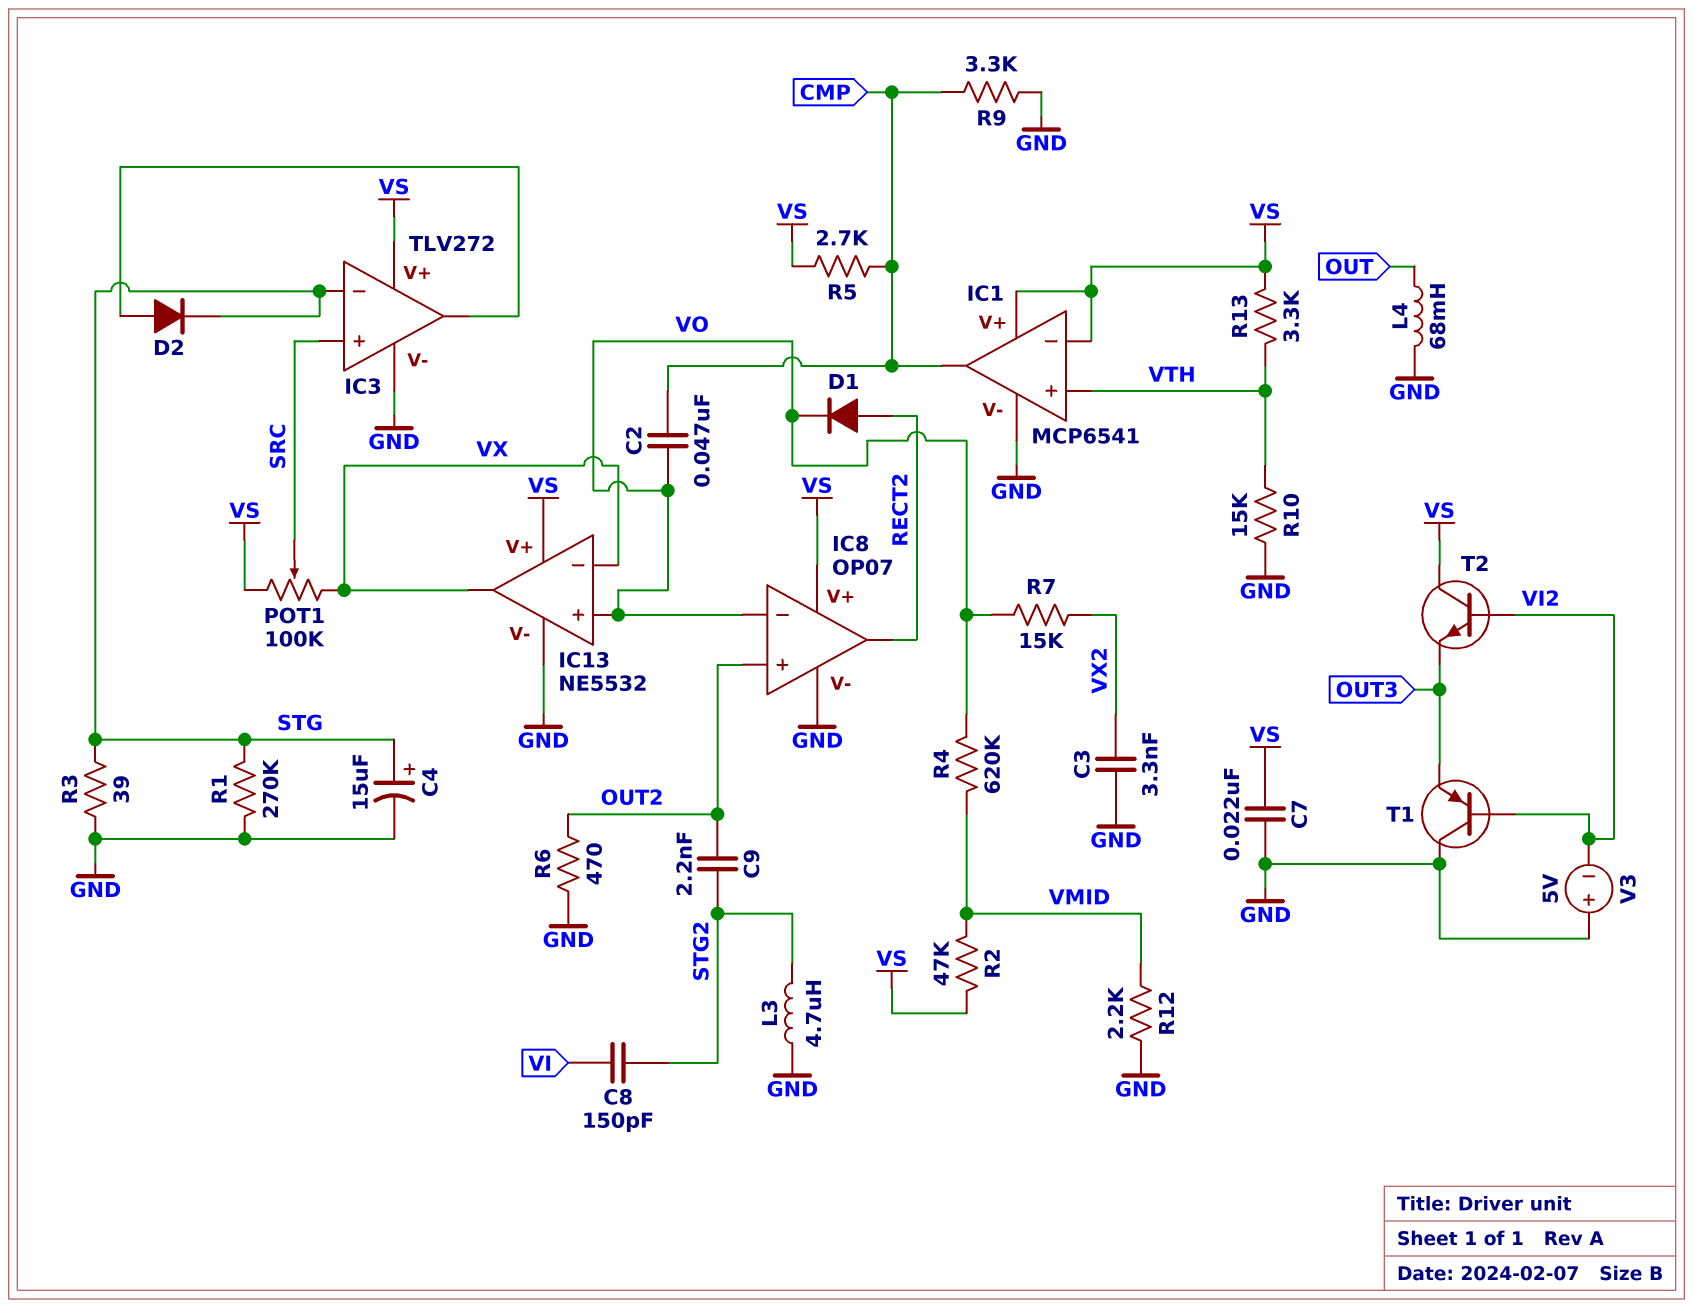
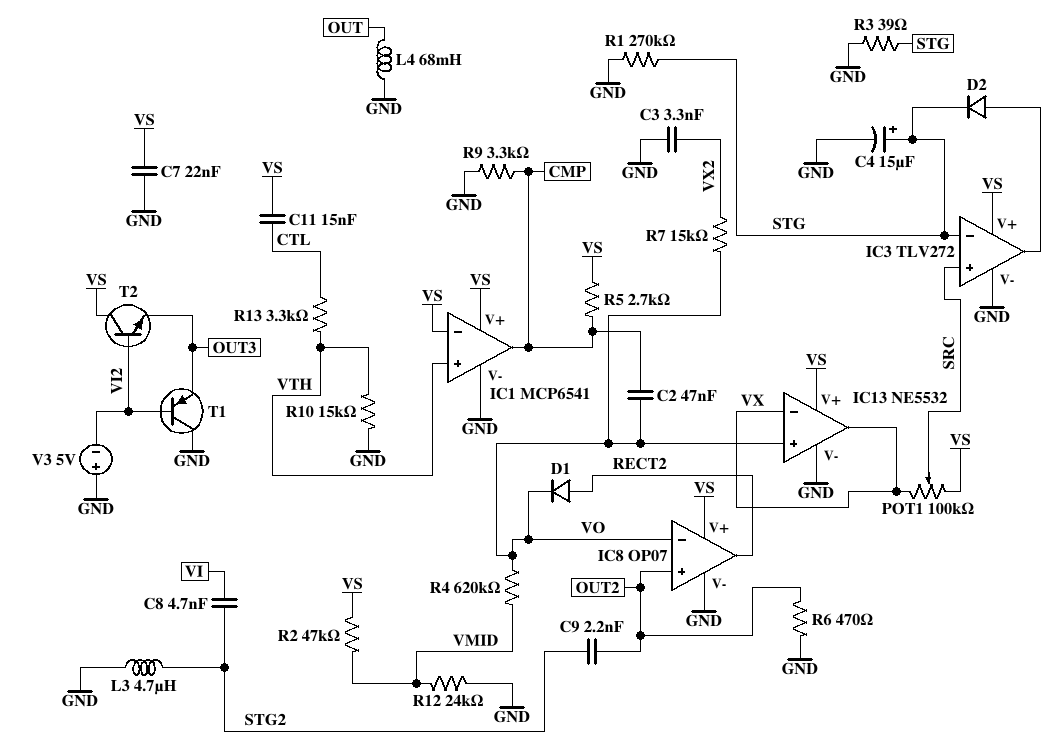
C8: 150pF (STG2, VI) -> 4.7nF (STG2, VI)
C11: none -> 15nF (CTL, VS)
R12: 2.2k (GND, VMID) -> 24k (GND, VMID)
R13: 3.3k (VS, VTH) -> 3.3k (CTL, VTH)

